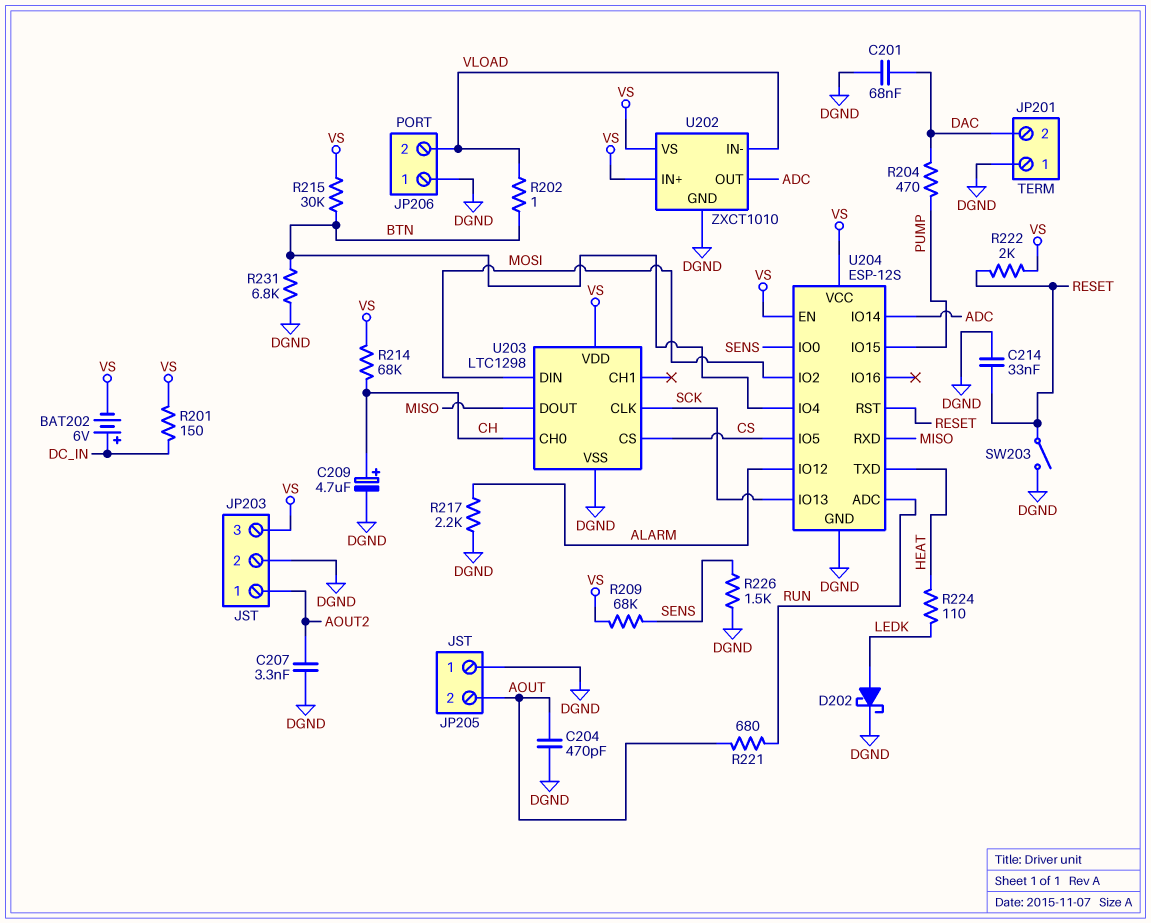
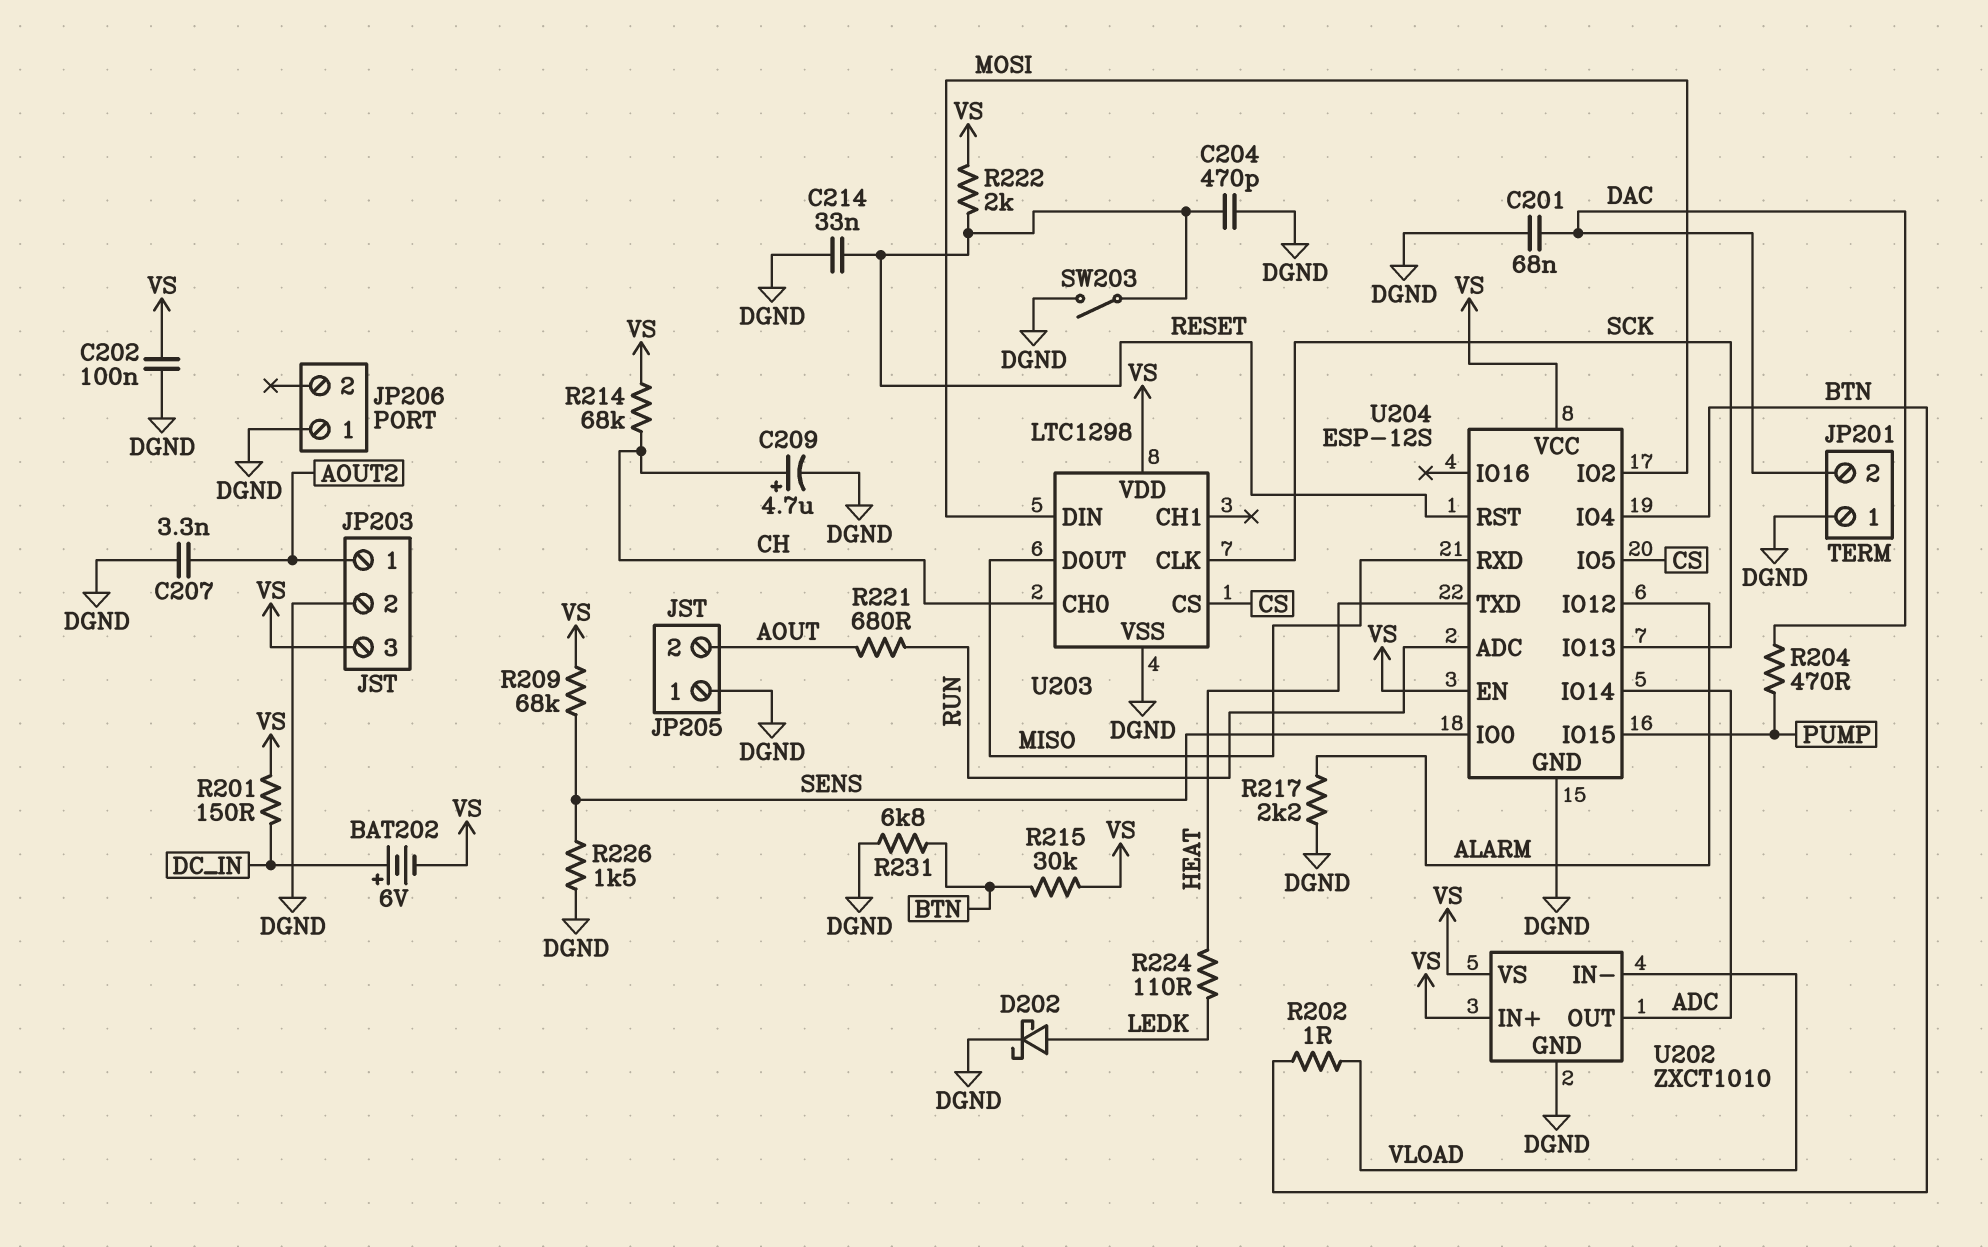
C202: none -> 100nF (DGND, VS)
C204: 470pF (AOUT, DGND) -> 470pF (DGND, RESET)
JP206 pin 2: VLOAD -> none

